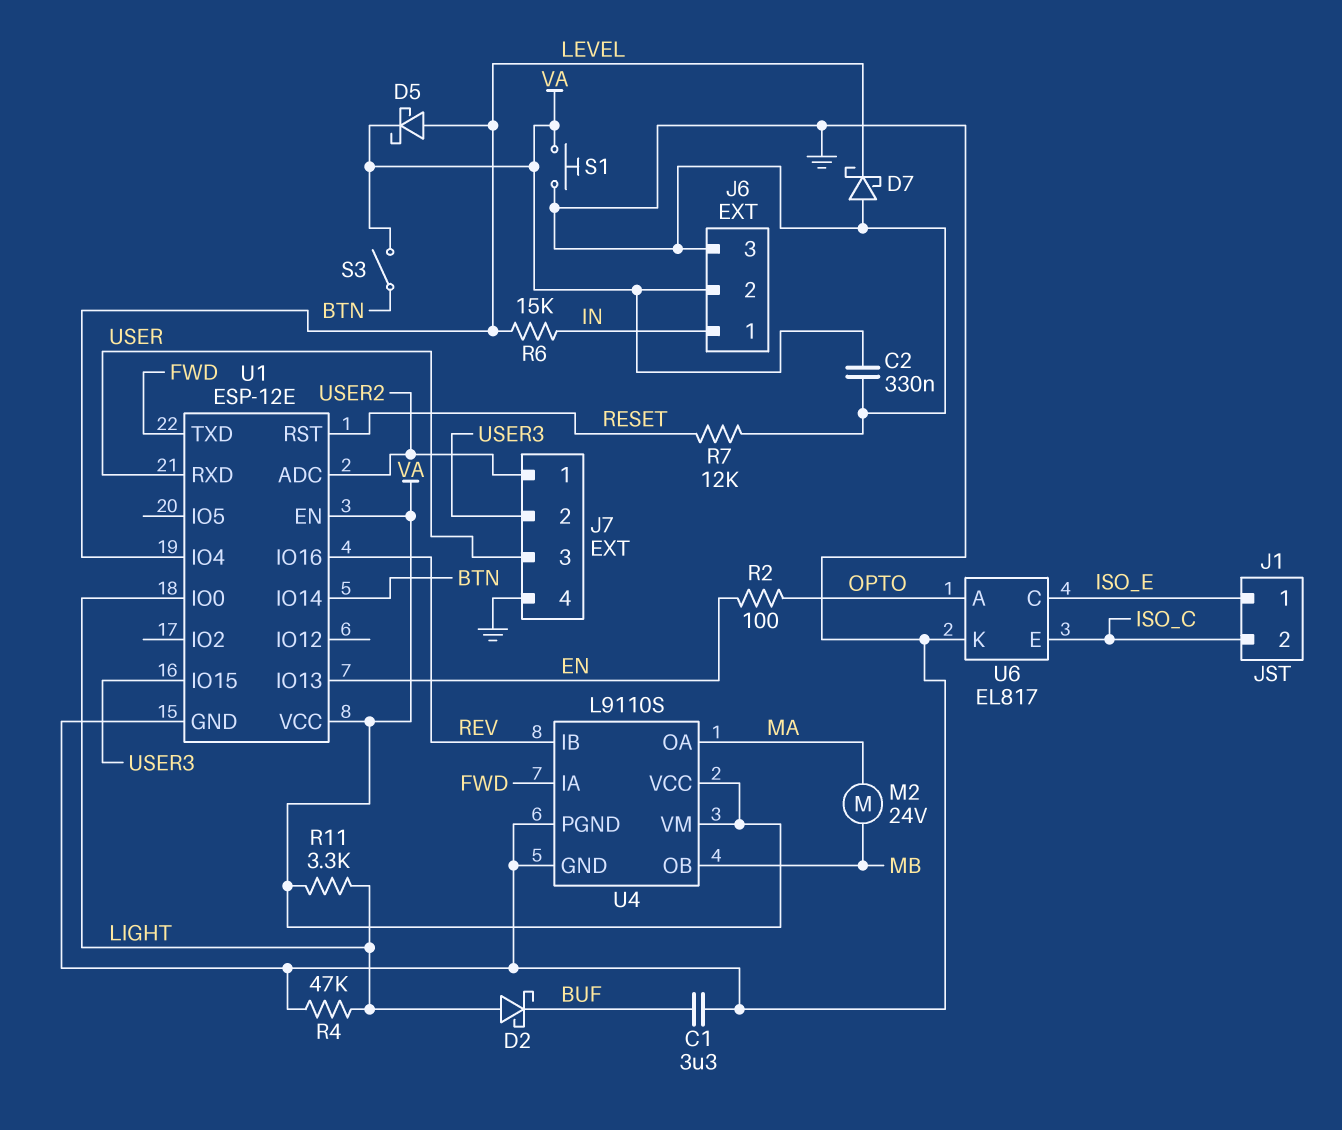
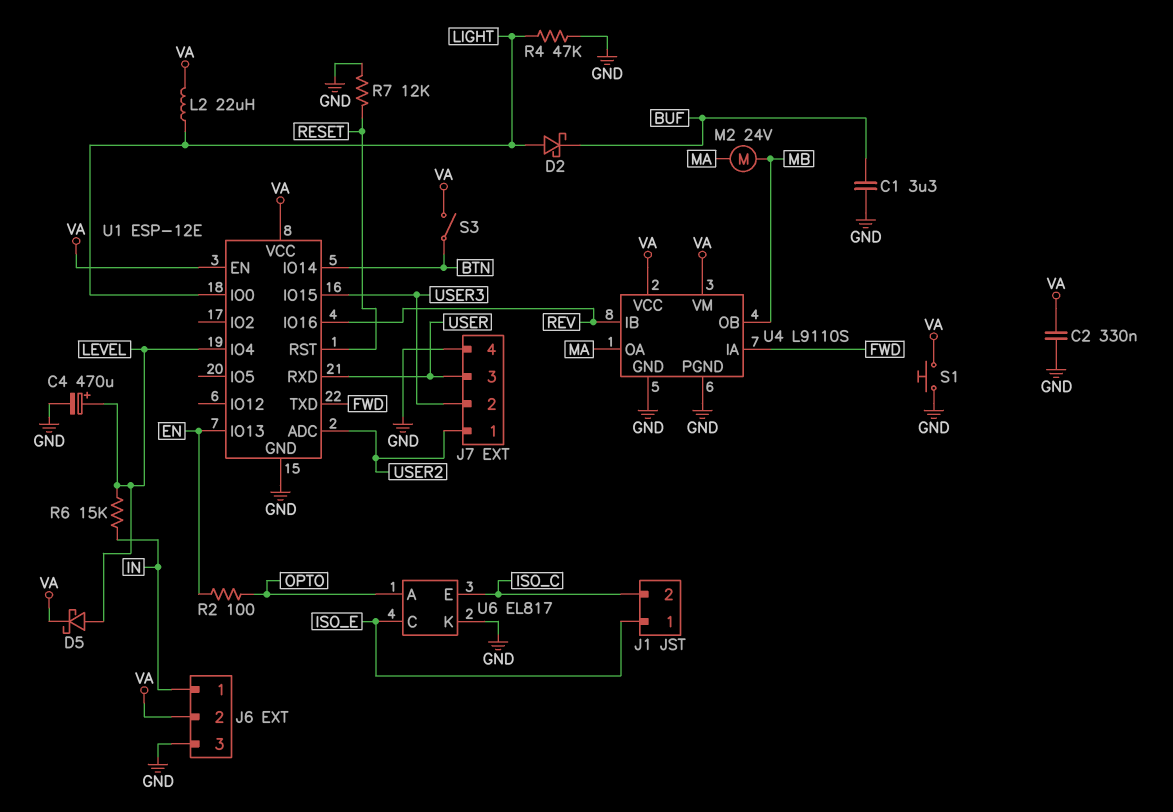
C4: none -> 470uF (plus LEVEL, minus GND)
D7: schottky (A GND, K LEVEL) -> none
L2: none -> 22uH (LIGHT, VA)
R11: 3.3k (LIGHT, VA) -> none

